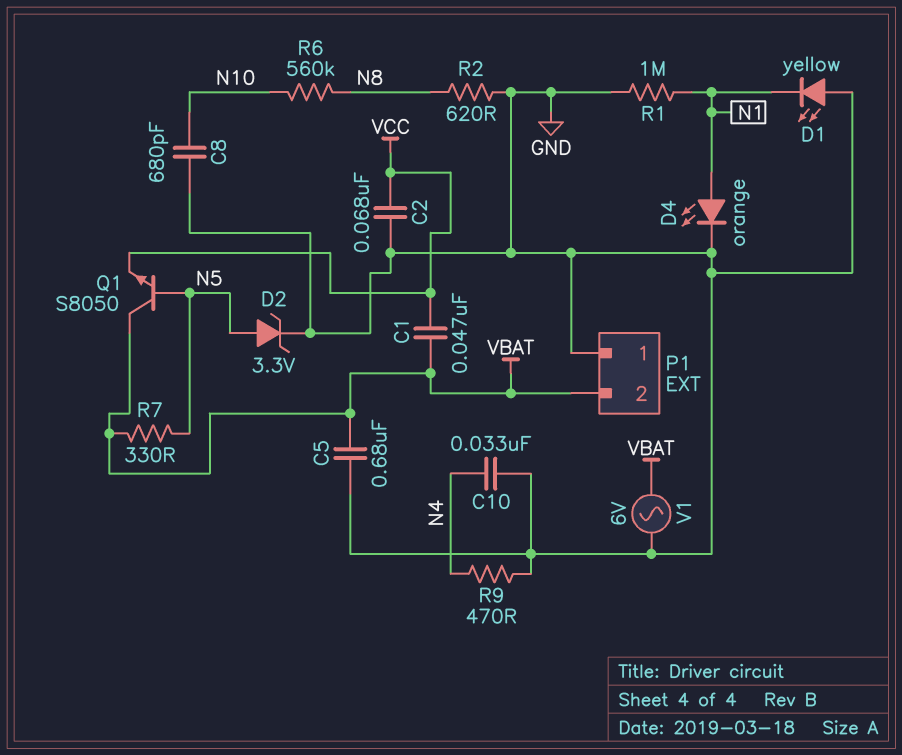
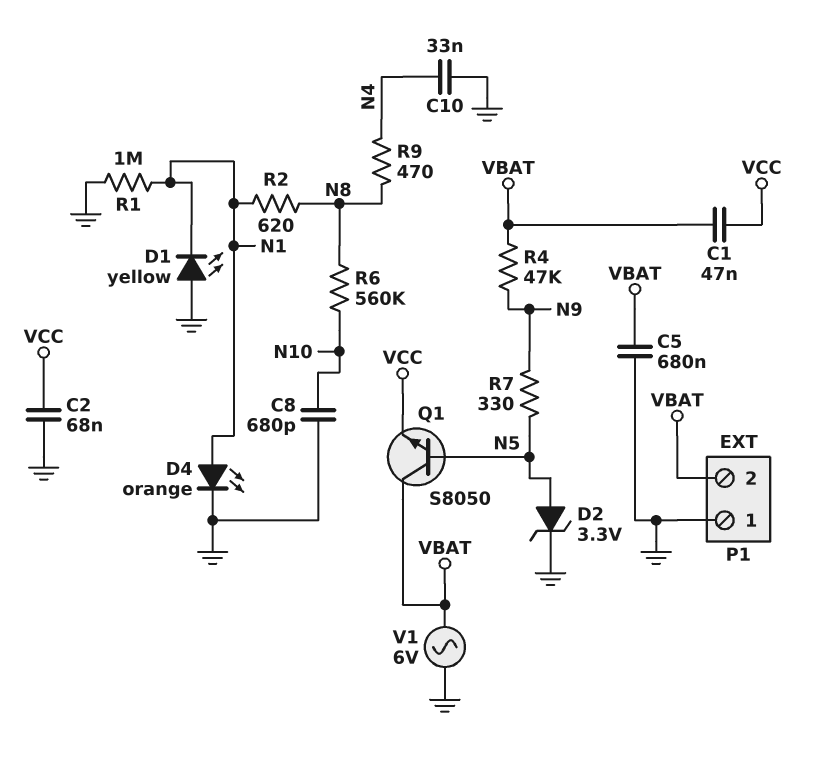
R2: 620 (GND, N8) -> 620 (N1, N8)
R4: none -> 47k (N9, VBAT)
R7: 330 (N5, VBAT) -> 330 (N5, N9)
R9: 470 (GND, N4) -> 470 (N4, N8)

